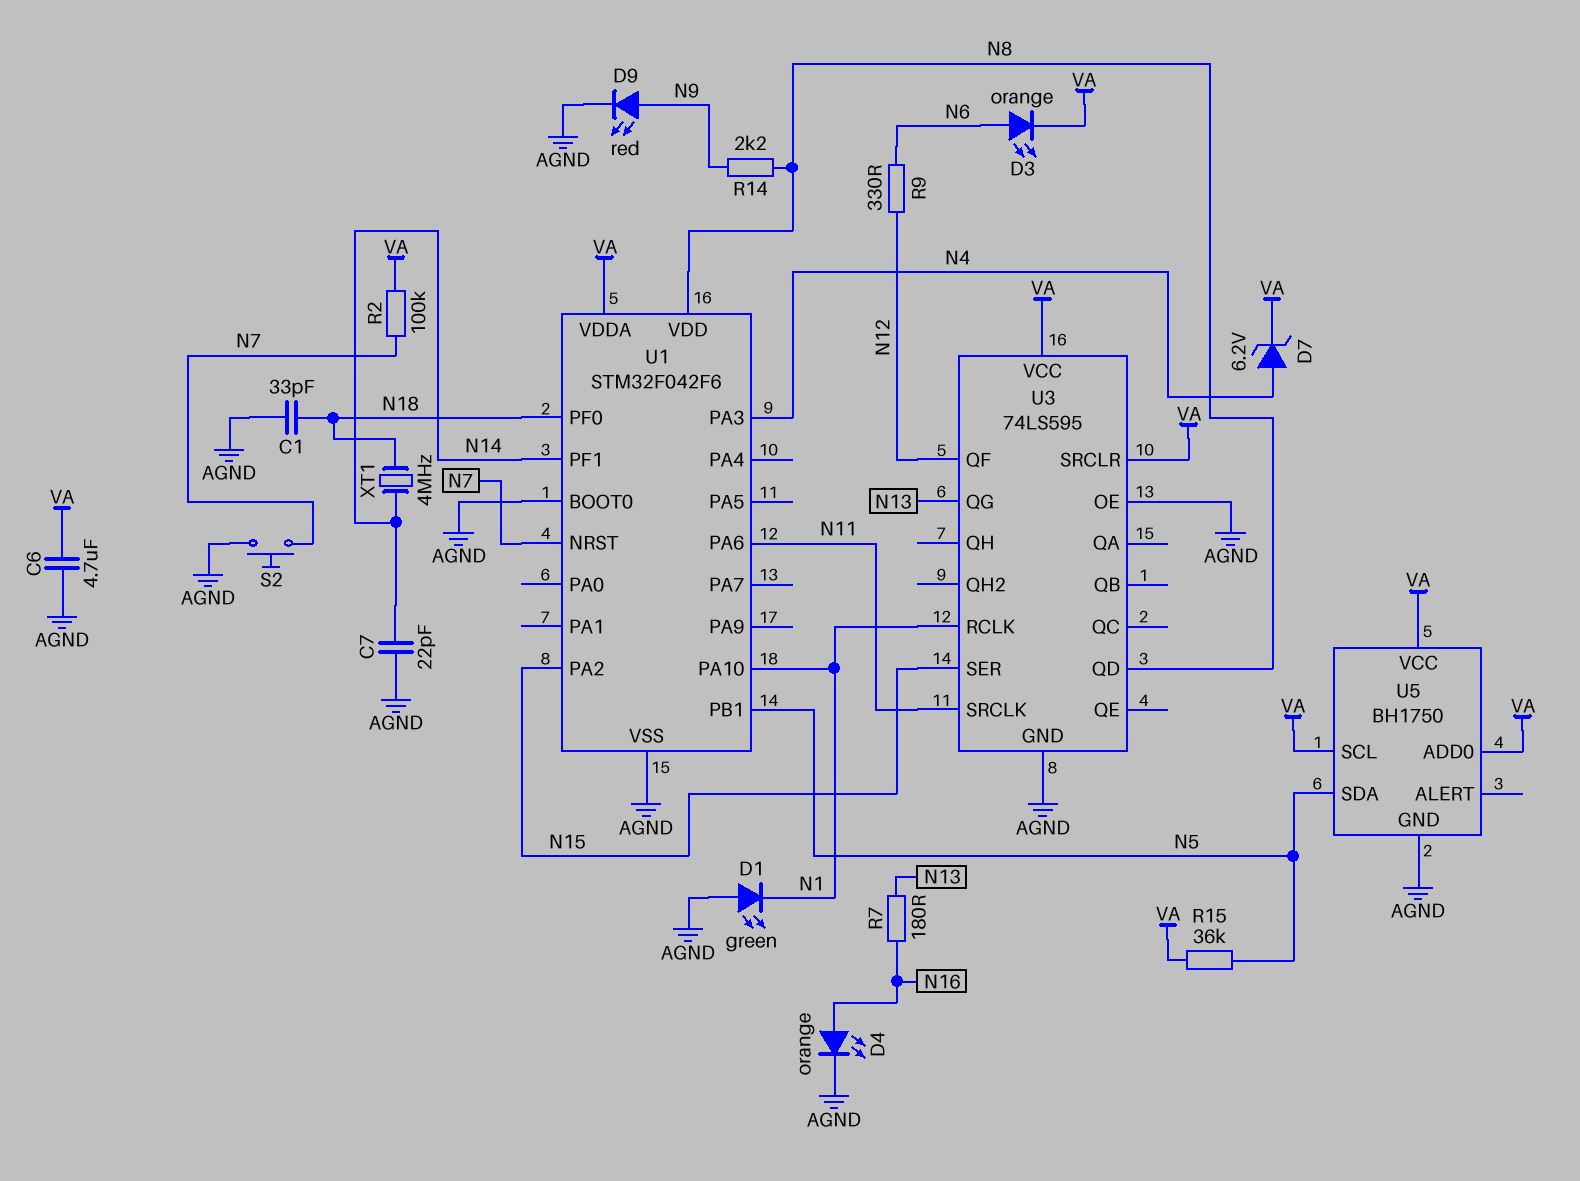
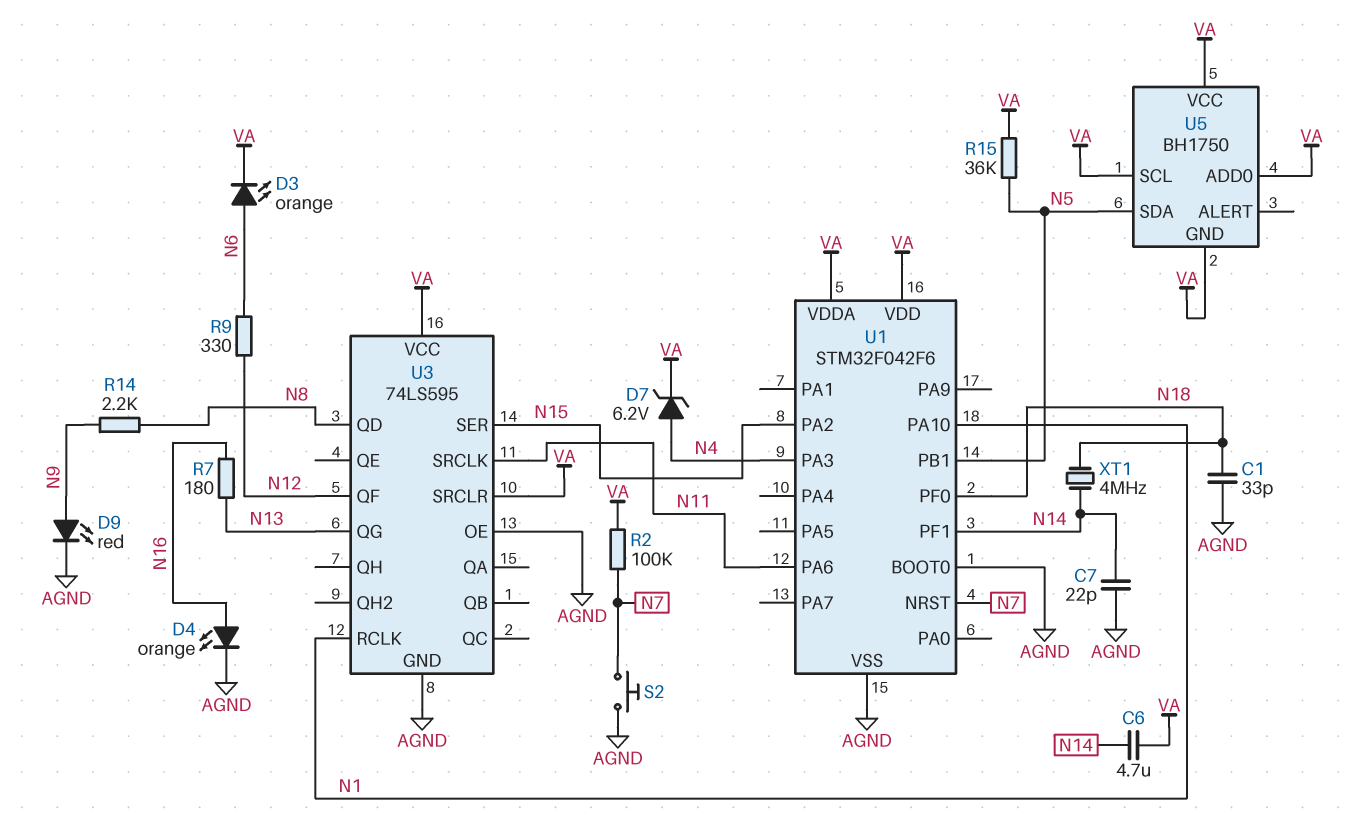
C6: 4.7uF (AGND, VA) -> 4.7uF (N14, VA)
D1: LED green (A AGND, K N1) -> none
U1 pin VDD: N8 -> VA
U5 pin GND: AGND -> VA

